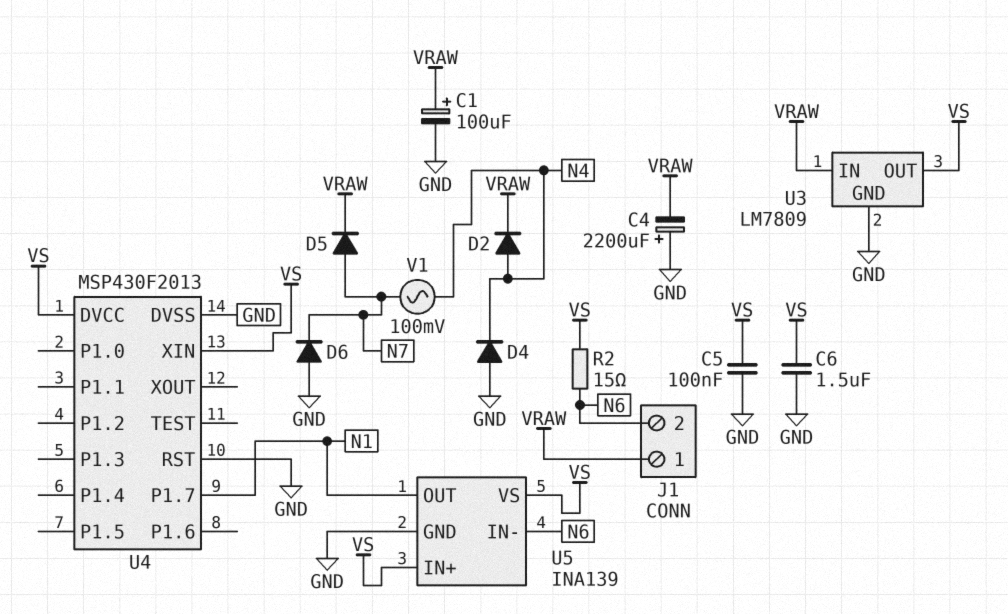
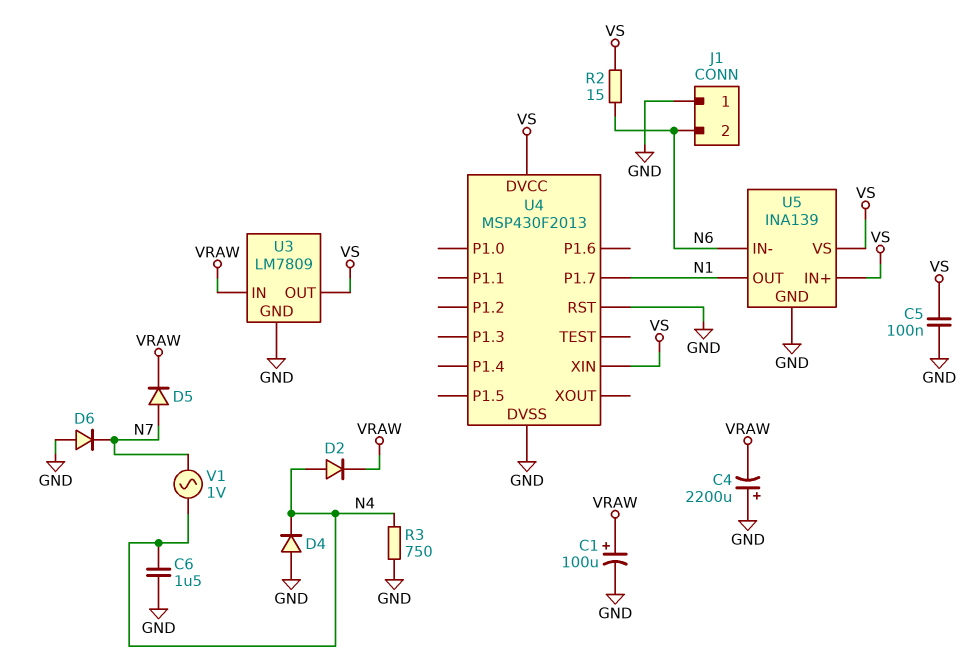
C6: 1.5uF (GND, VS) -> 1.5uF (GND, N4)
J1 pin 1: VRAW -> GND
R3: none -> 750 (GND, N4)
V1: AC 100mV (N4, N7) -> AC 1V (N4, N7)

